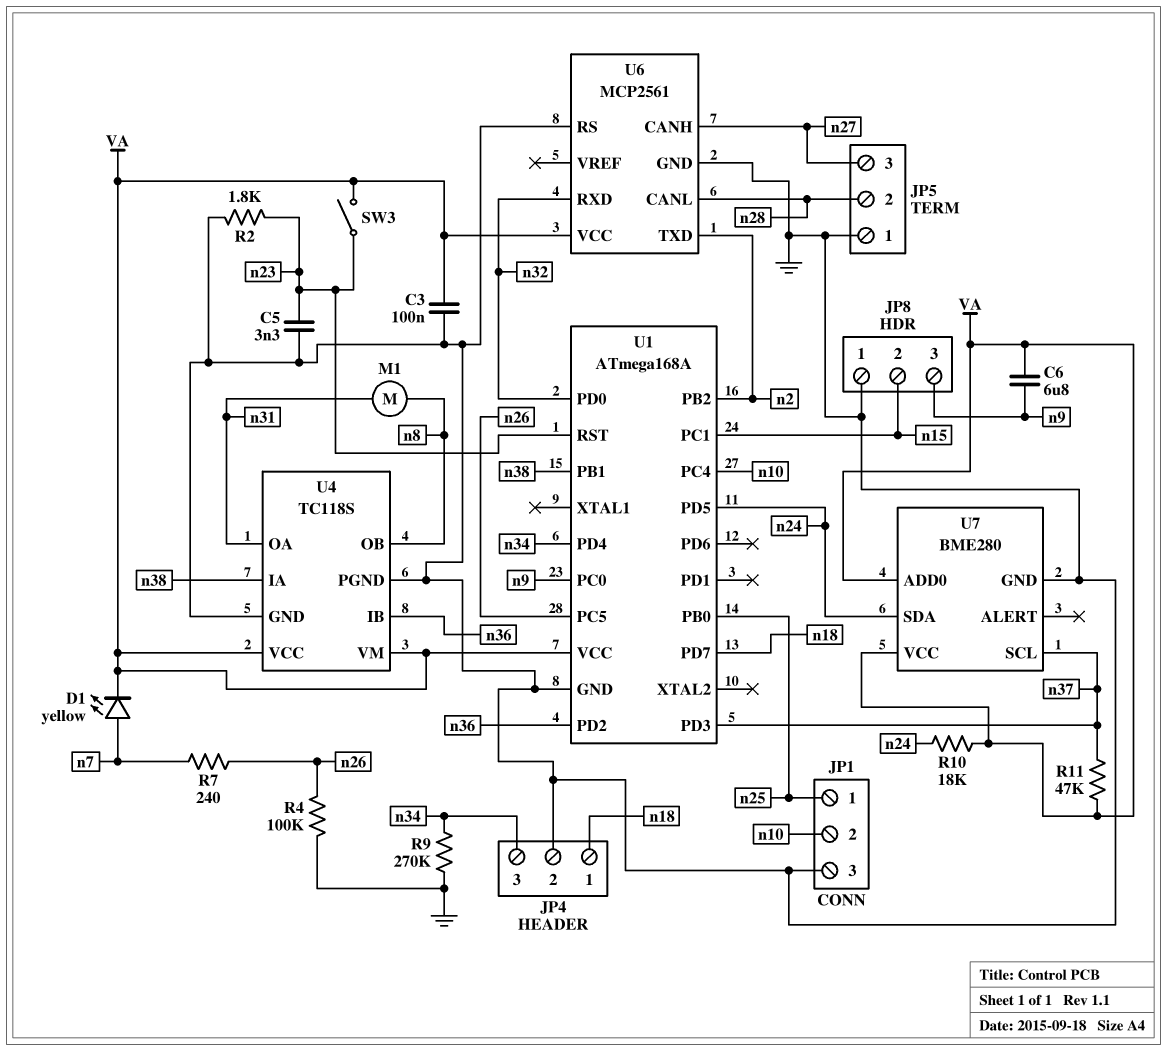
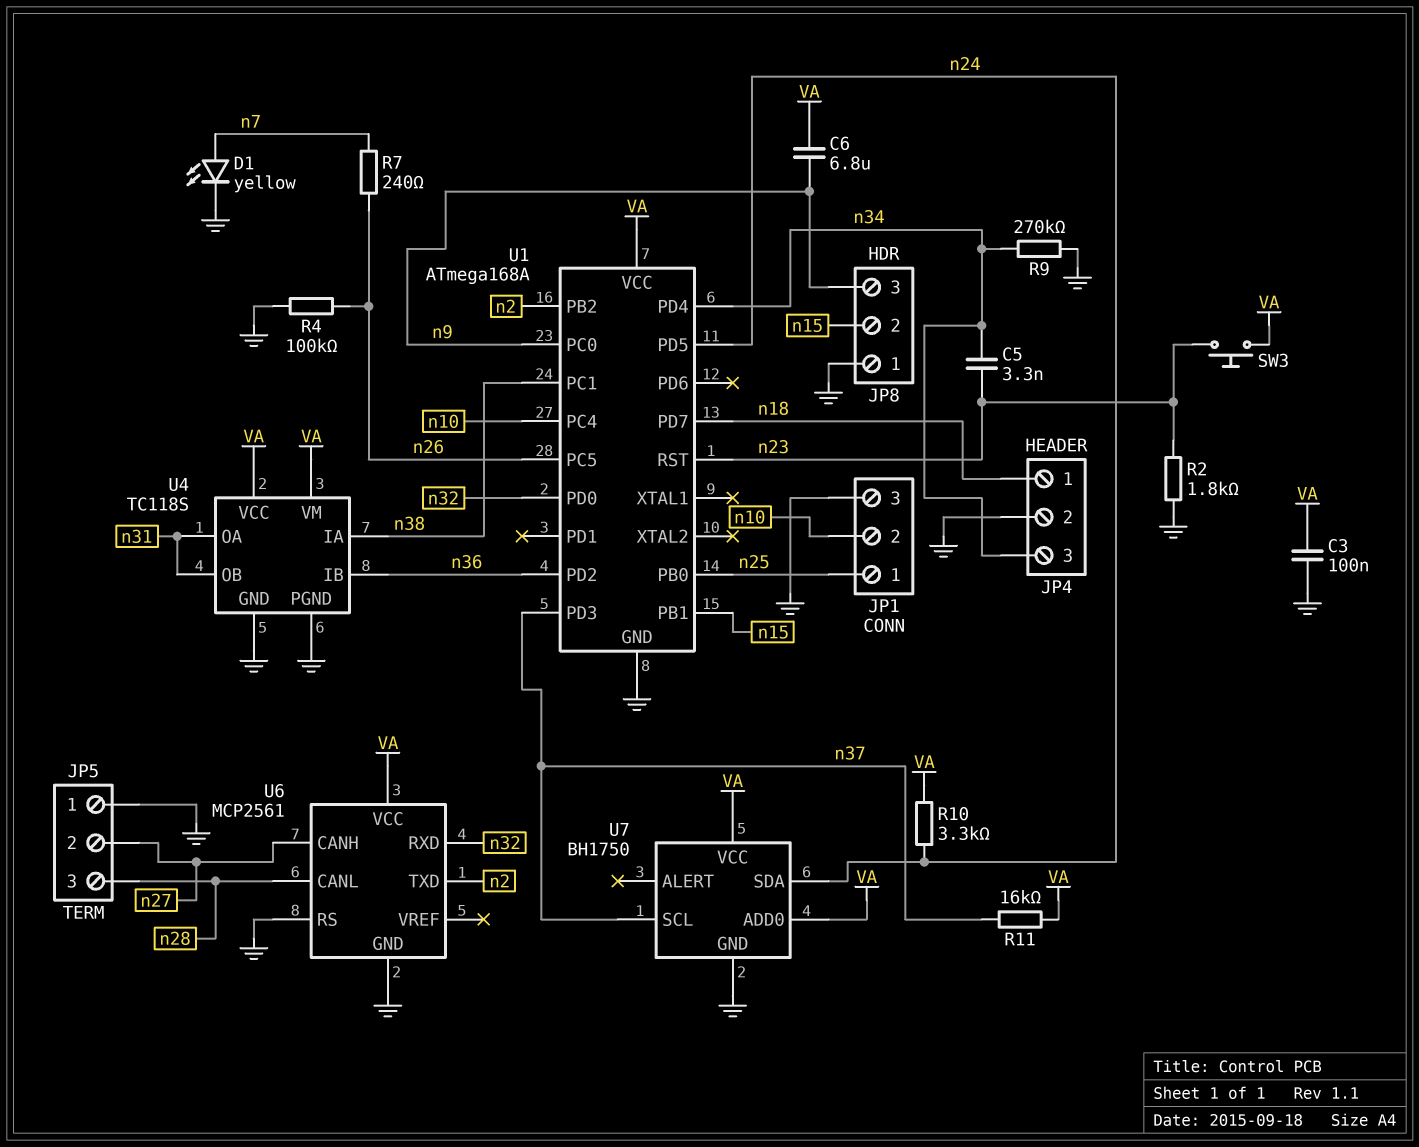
C5: 3.3nF (GND, n23) -> 3.3nF (n23, n34)
D1: LED yellow (A n7, K VA) -> LED yellow (A n7, K GND)
JP5 pin 2: n28 -> n27
JP5 pin 3: n27 -> n28
M1: motor (n8, n31) -> none
R10: 18k (VA, n24) -> 3.3k (VA, n24)
R11: 47k (VA, n37) -> 16k (VA, n37)
SW3: switch (VA, n23) -> button (VA, n23)
U1 pin PB1: n38 -> n15
U1 pin PC1: n15 -> n38
U4 pin OB: n8 -> n31
U7: BME280 -> BH1750

